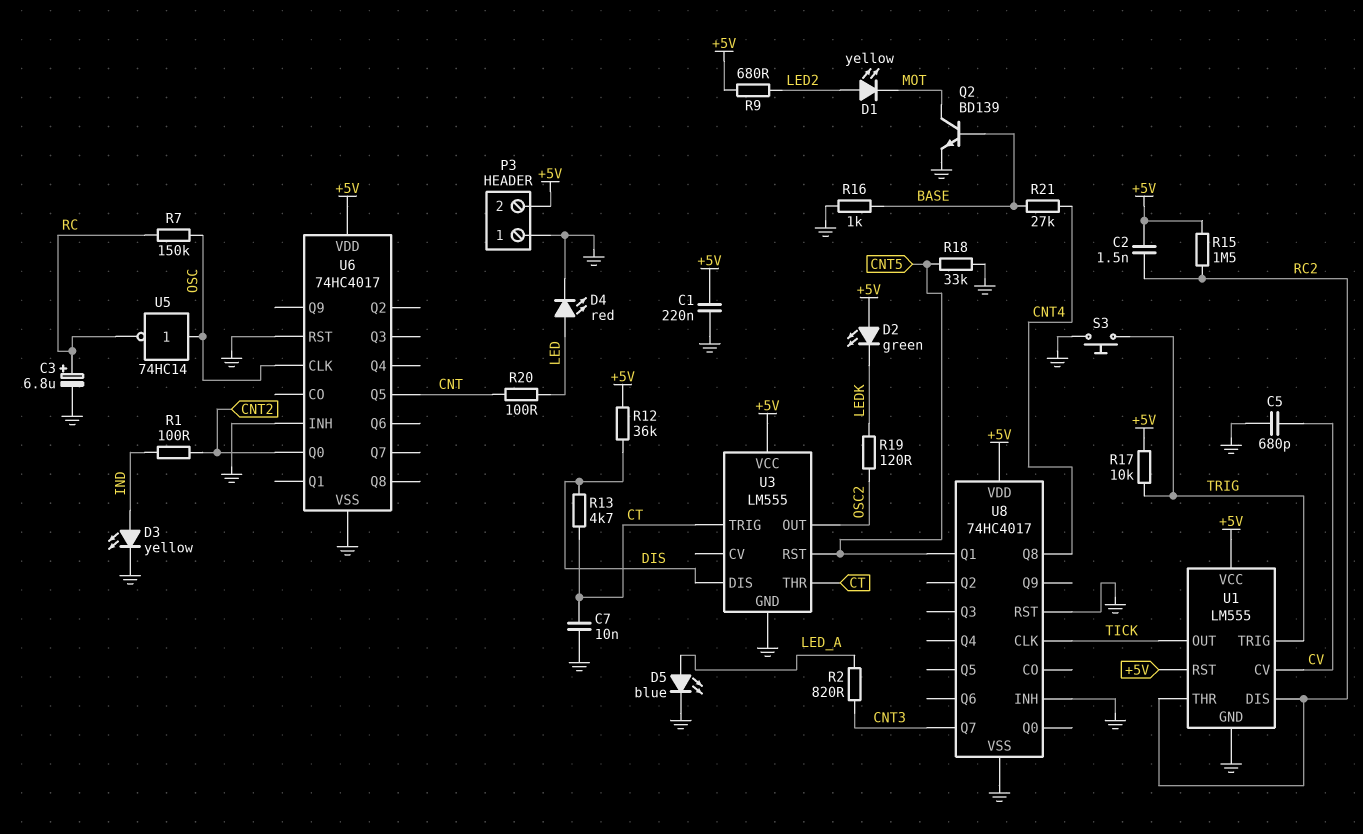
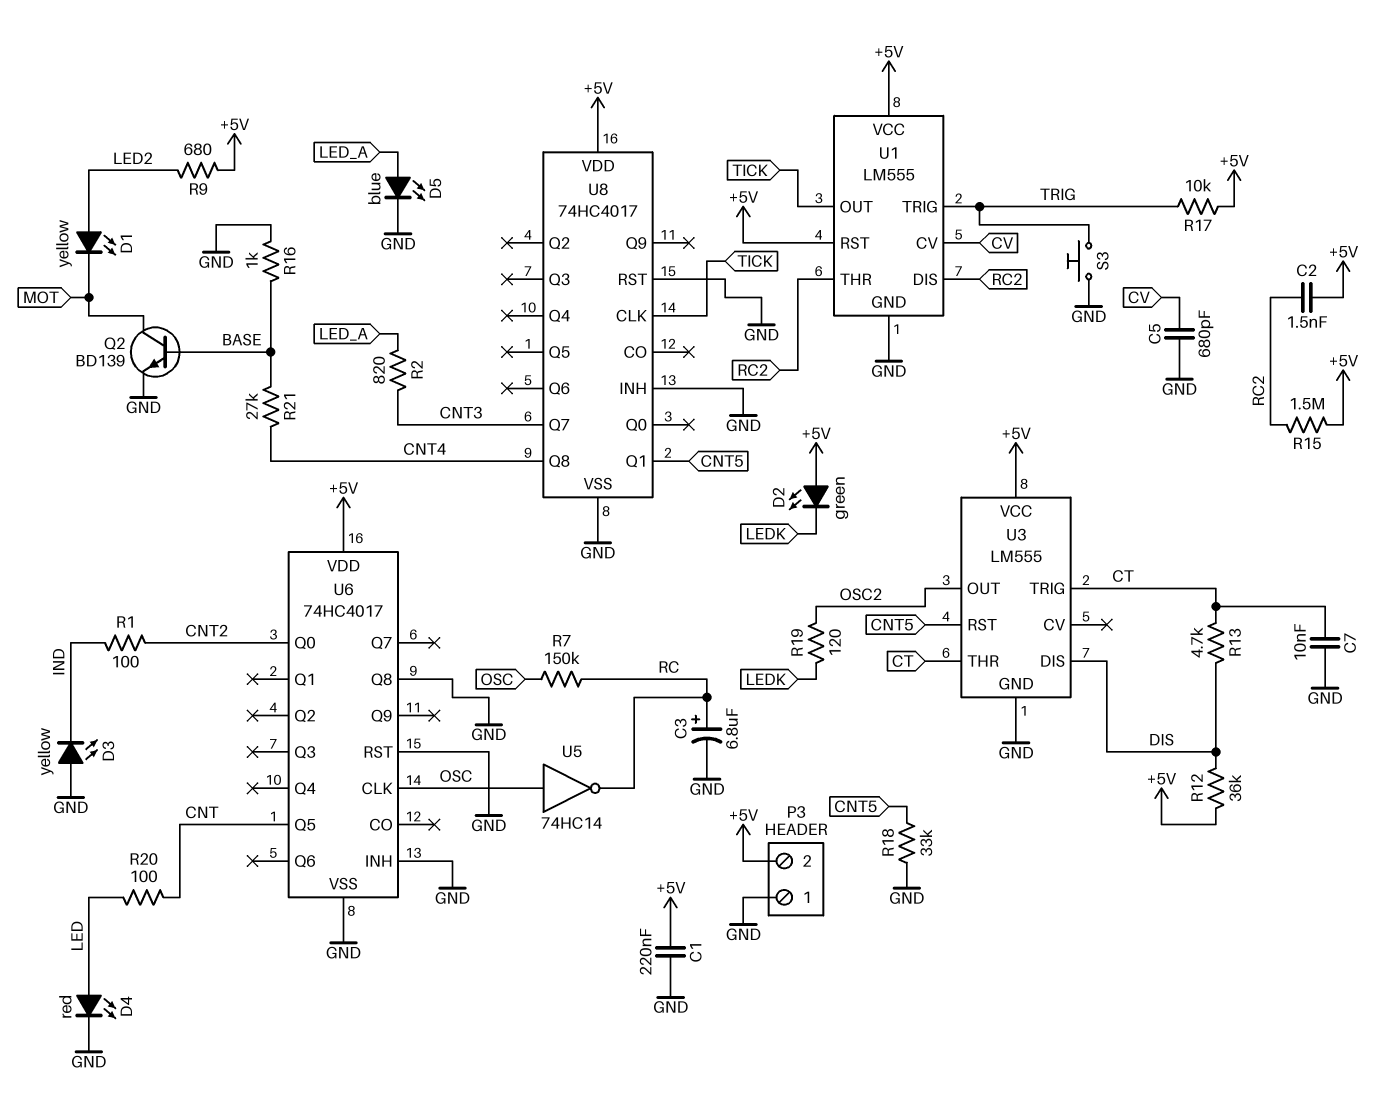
D3: LED yellow (A IND, K GND) -> LED yellow (A GND, K IND)
U6 pin Q8: none -> GND

